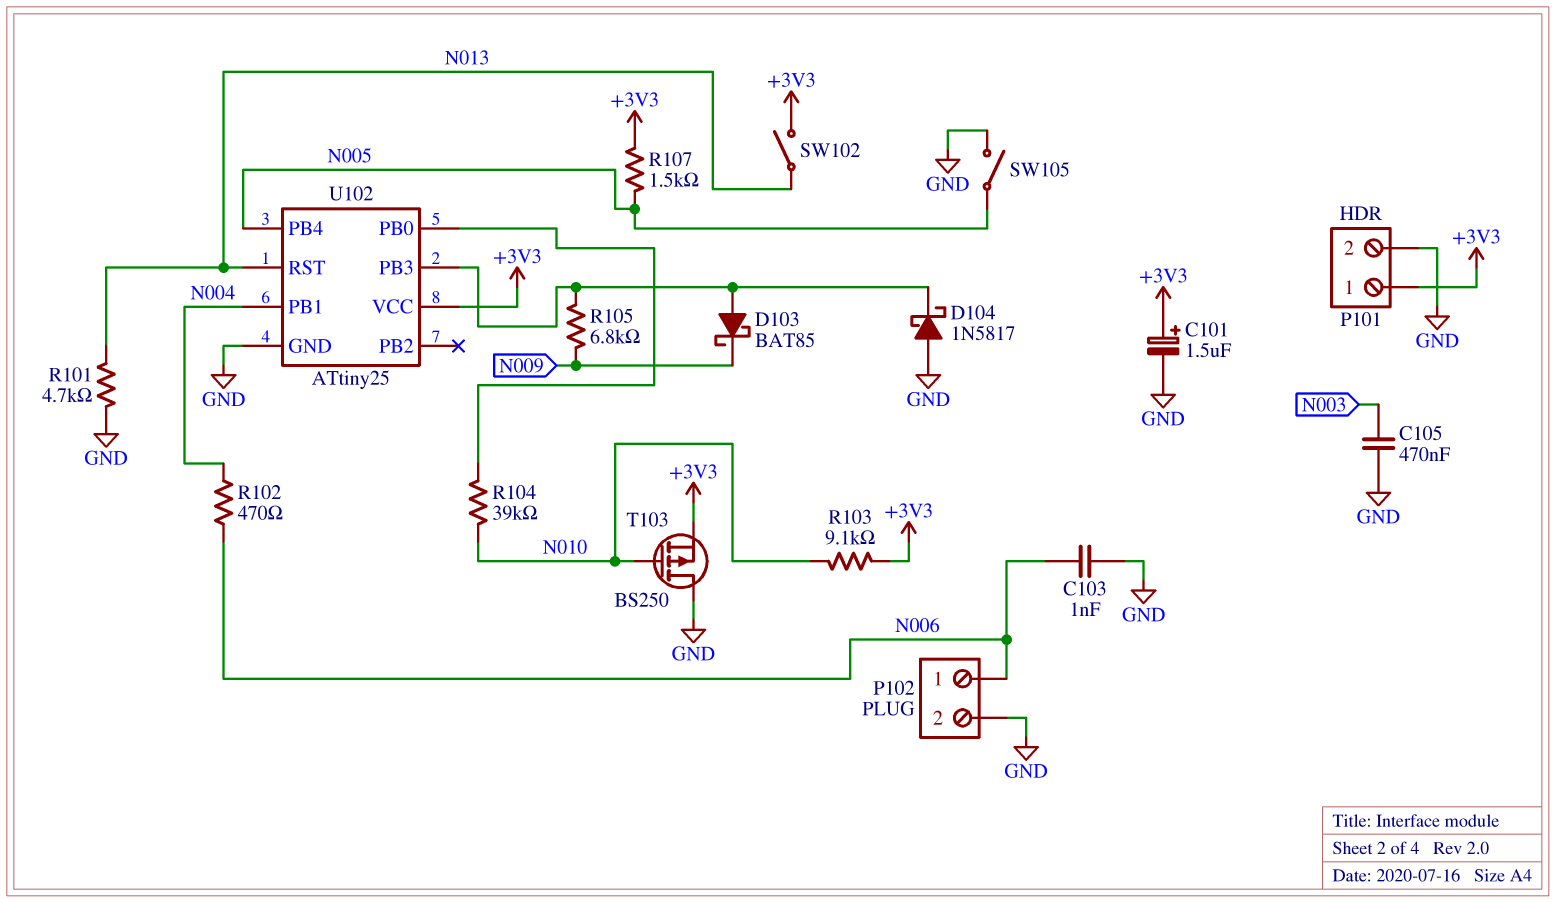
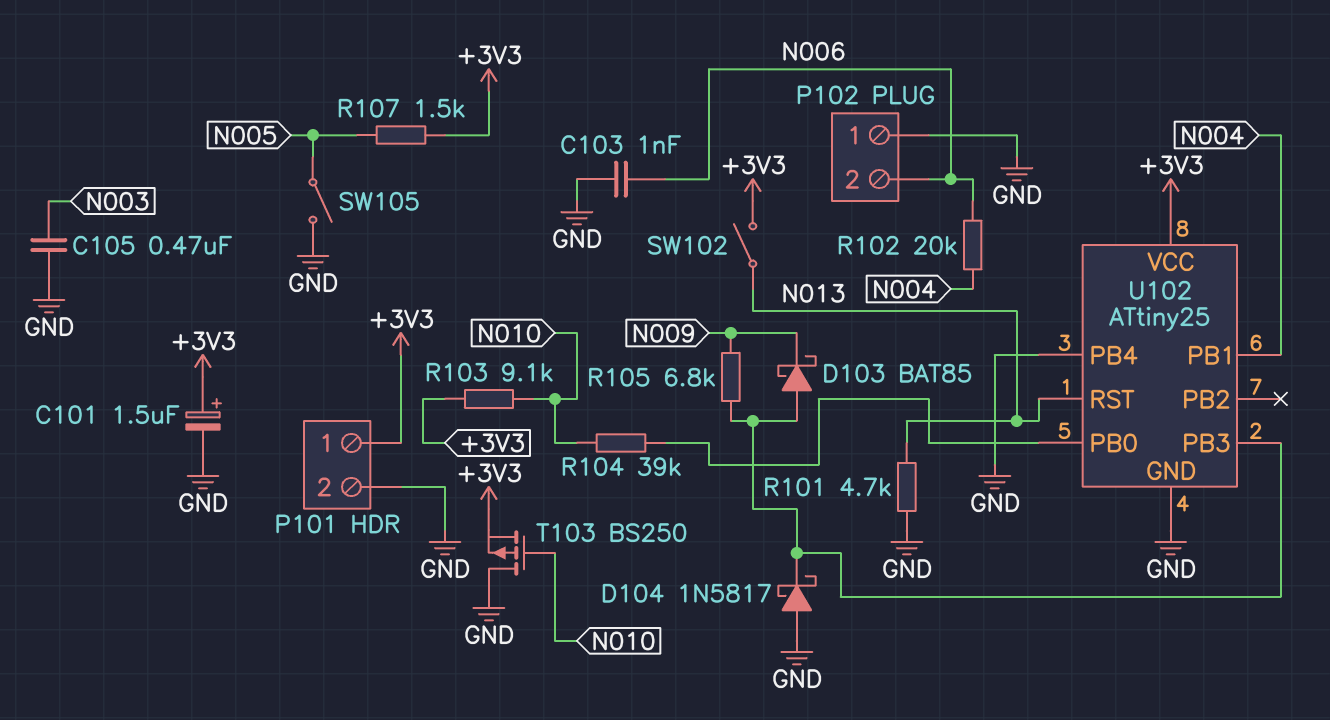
P102 pin 1: N006 -> GND
P102 pin 2: GND -> N006
R102: 470 (N004, N006) -> 20k (N004, N006)
U102 pin PB4: N005 -> GND

